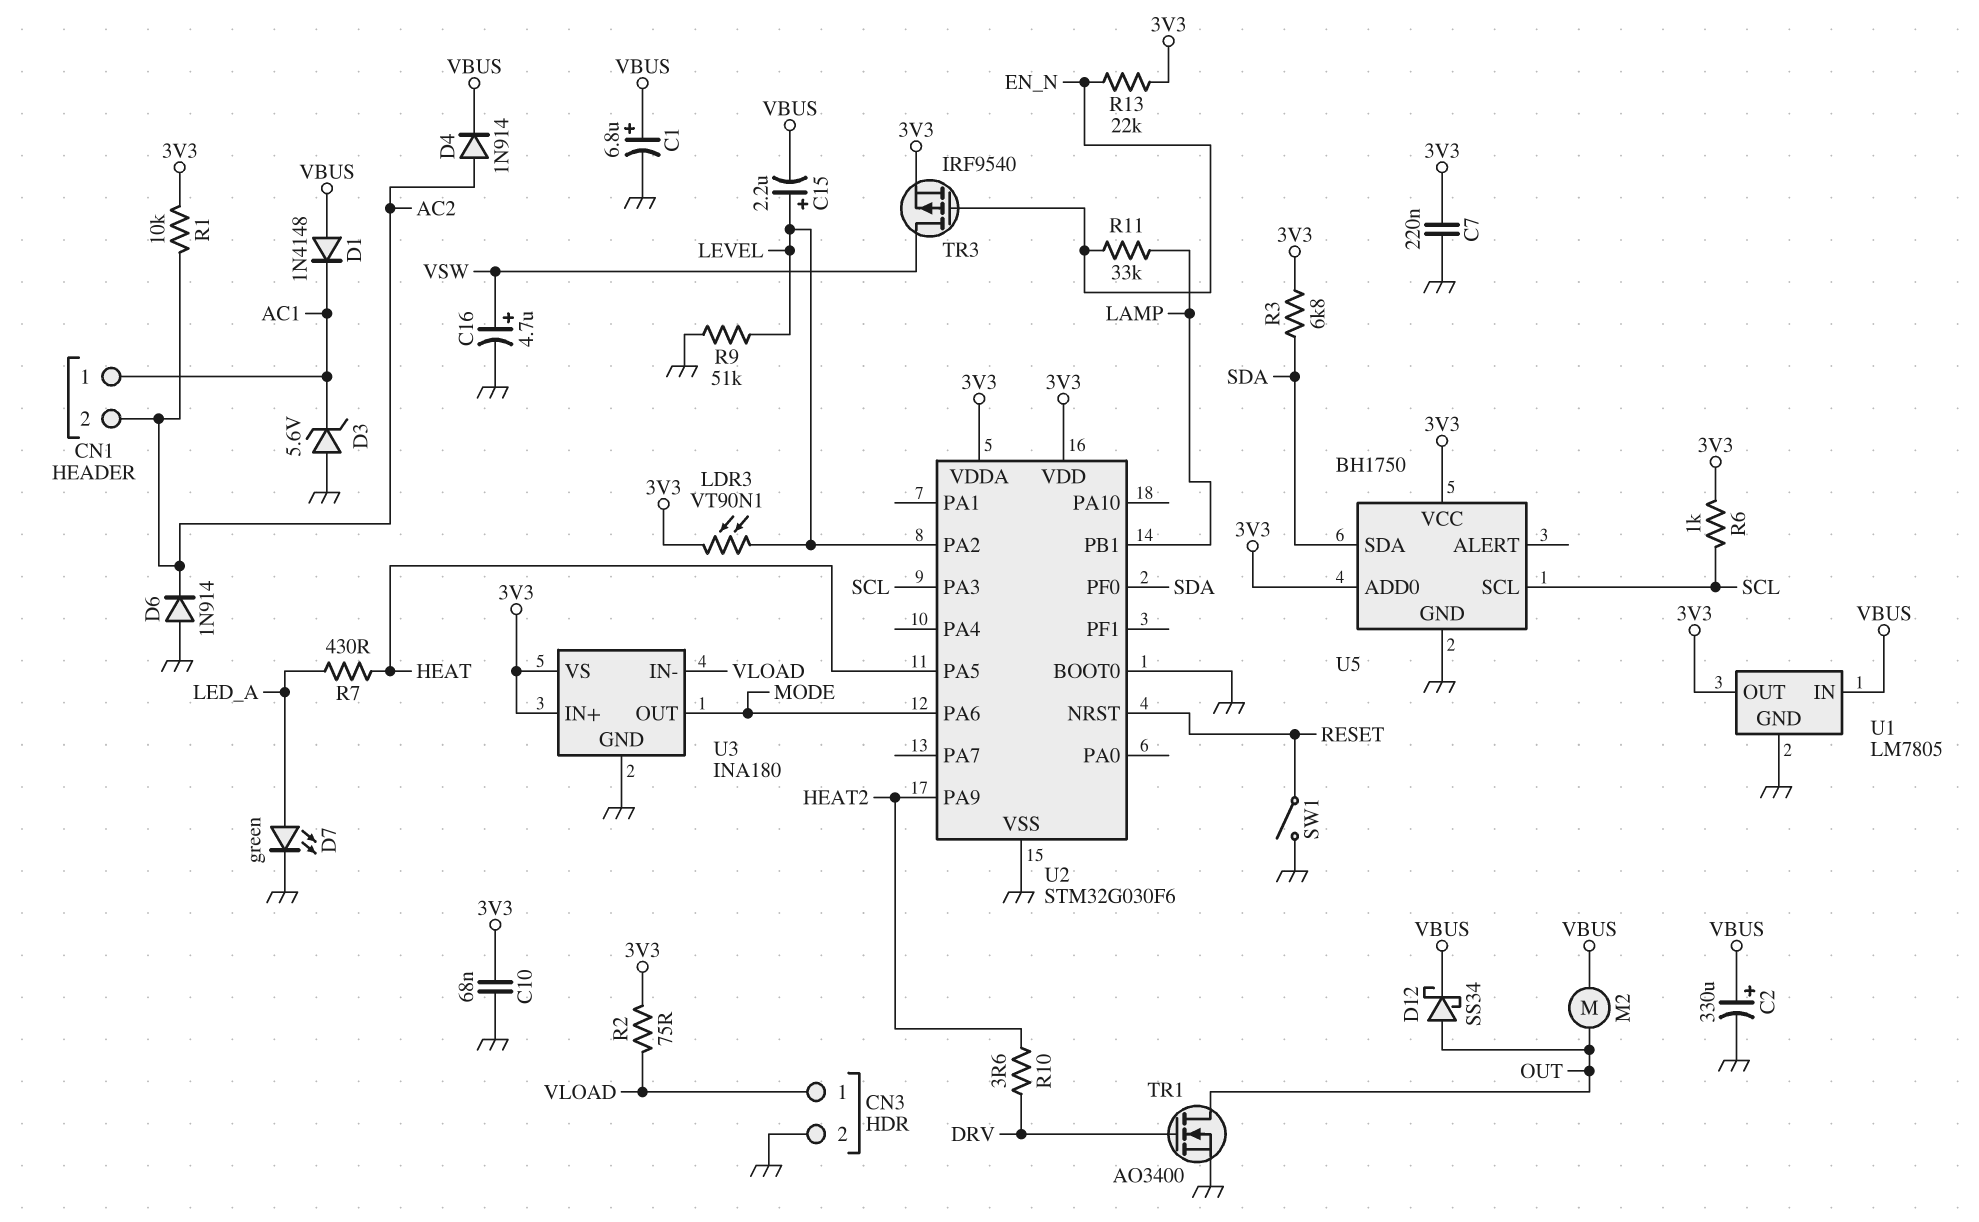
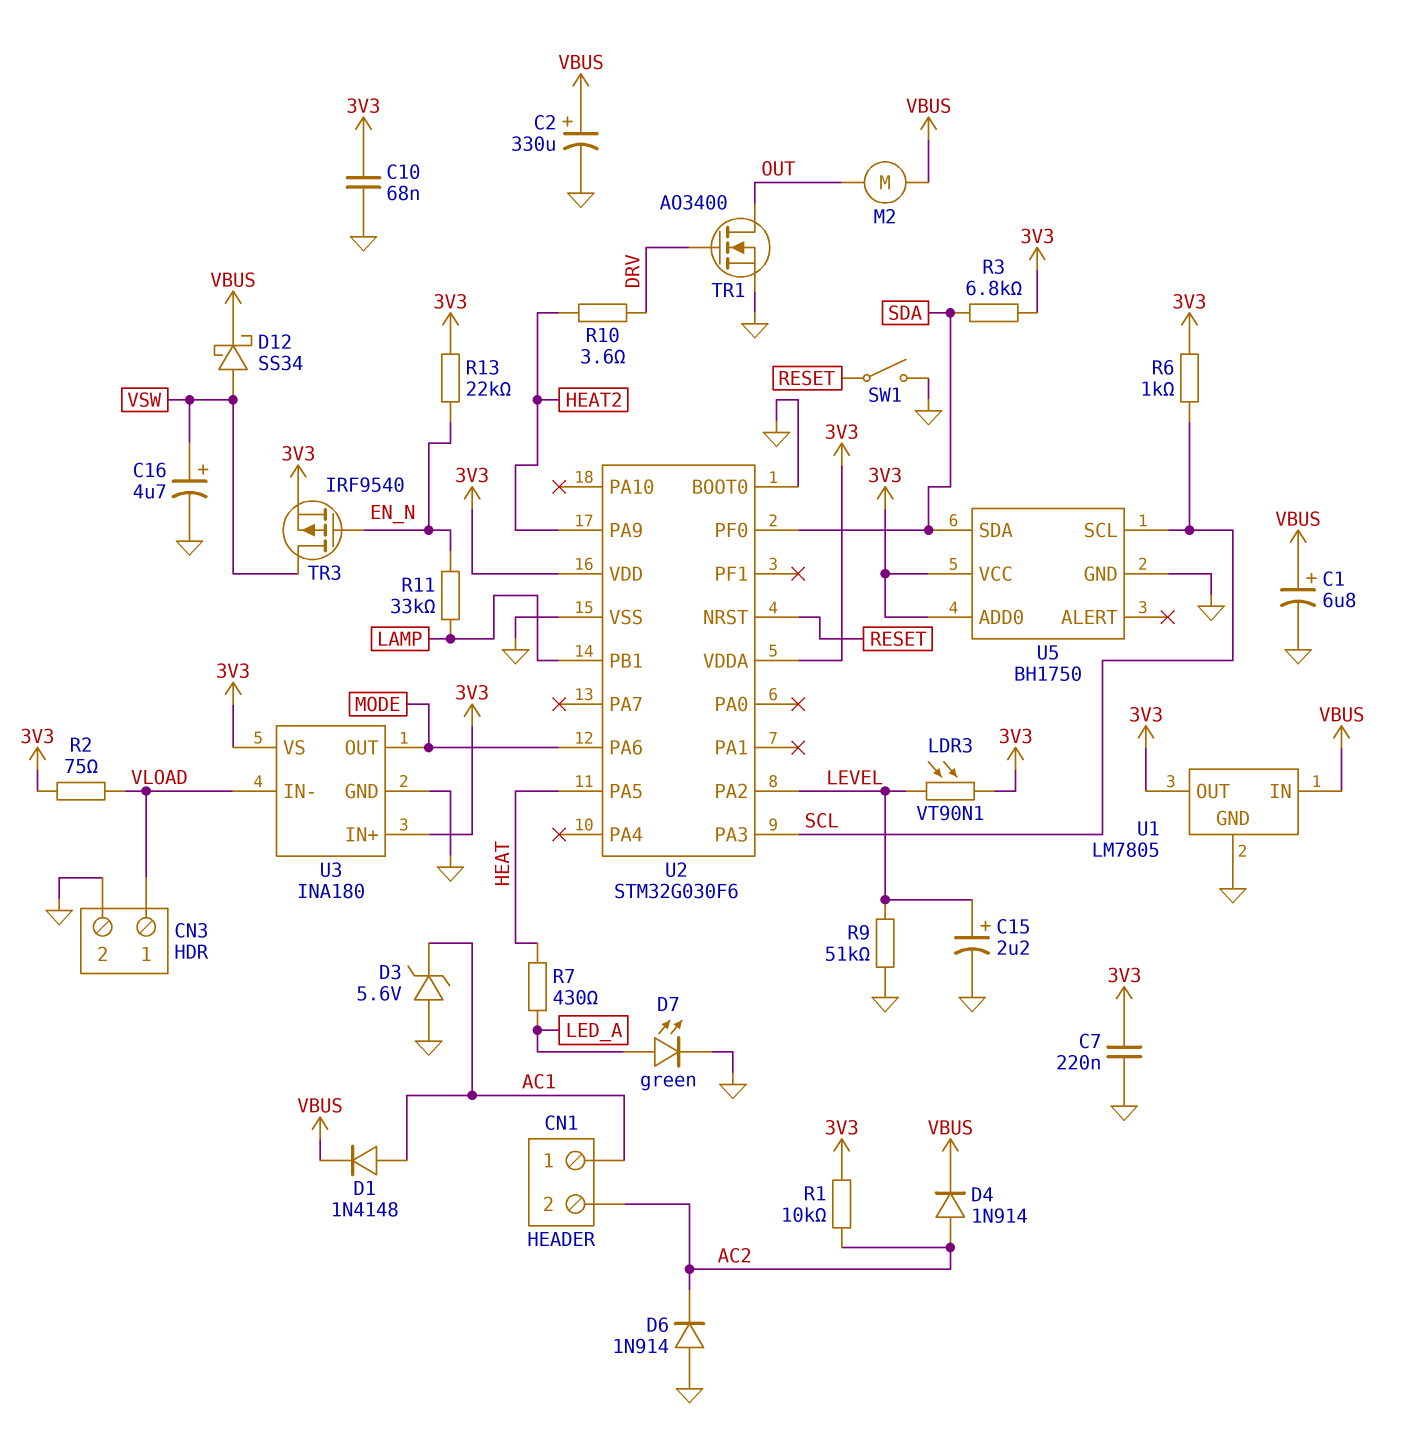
C15: 2.2uF (plus LEVEL, minus VBUS) -> 2.2uF (plus LEVEL, minus GND)
D1: diode 1N4148 (A VBUS, K AC1) -> diode 1N4148 (A AC1, K VBUS)
D12: schottky SS34 (A OUT, K VBUS) -> schottky SS34 (A VSW, K VBUS)

